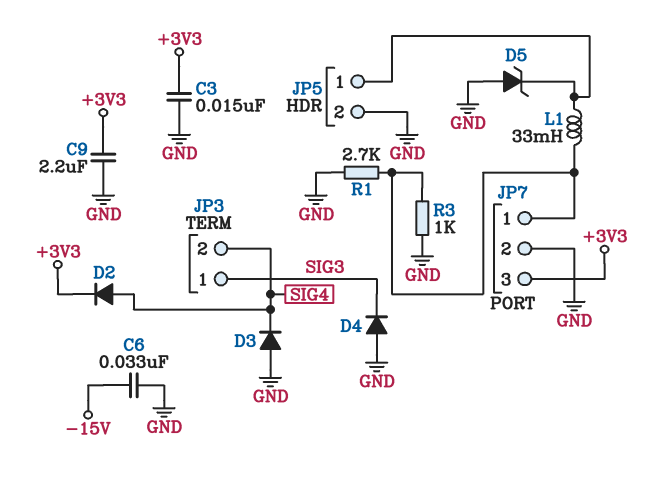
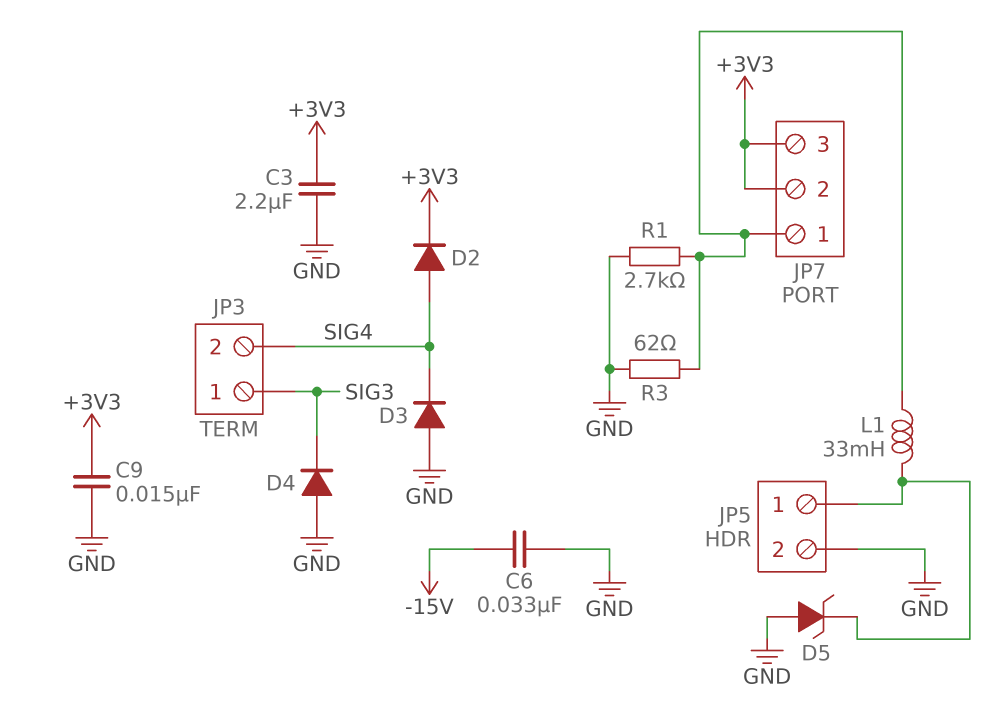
C3: 15nF (+3V3, GND) -> 2.2uF (+3V3, GND)
C9: 2.2uF (+3V3, GND) -> 15nF (+3V3, GND)
JP7 pin 2: GND -> +3V3
R3: 1k (GND, JP7/1) -> 62 (GND, JP7/1)

